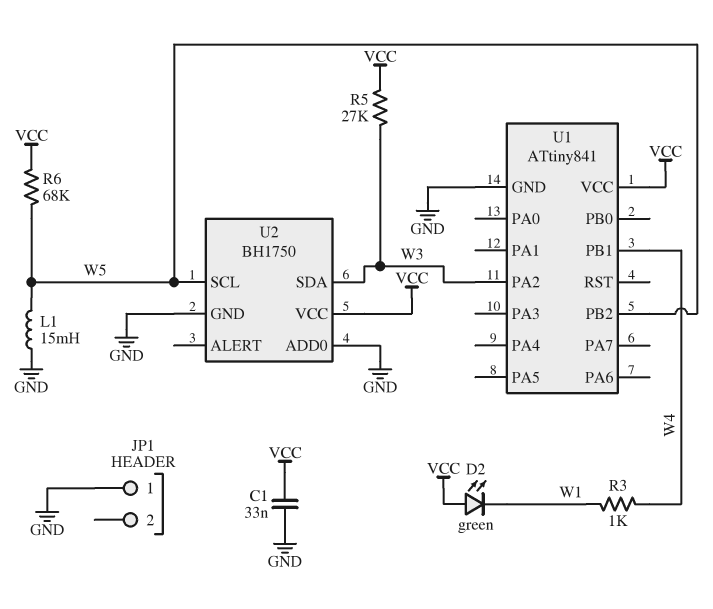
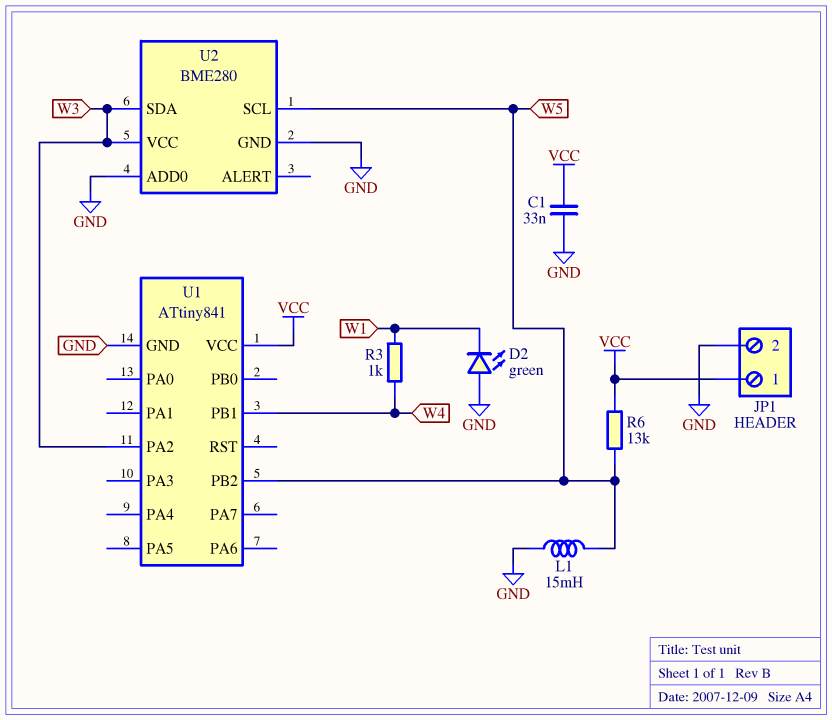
D2: LED green (A VCC, K W1) -> LED green (A GND, K W1)
JP1 pin 1: GND -> VCC
JP1 pin 2: none -> GND
R5: 27k (VCC, W3) -> none
R6: 68k (VCC, W5) -> 13k (VCC, W5)
U2: BH1750 -> BME280
U2 pin VCC: VCC -> W3

